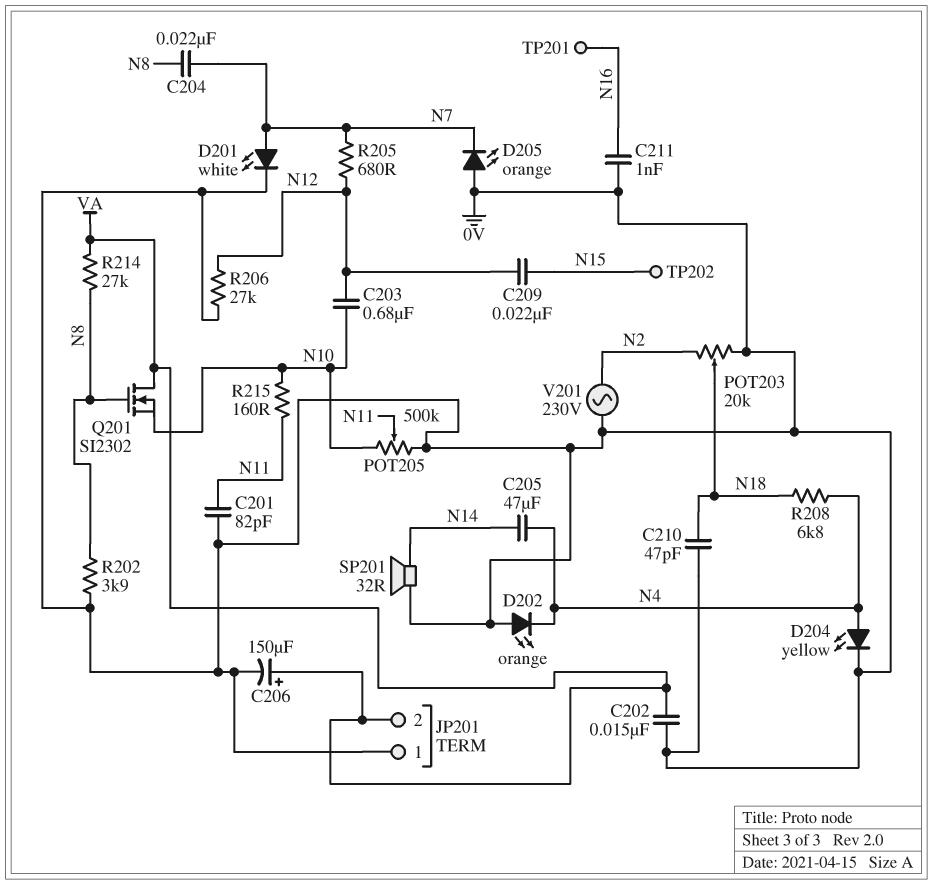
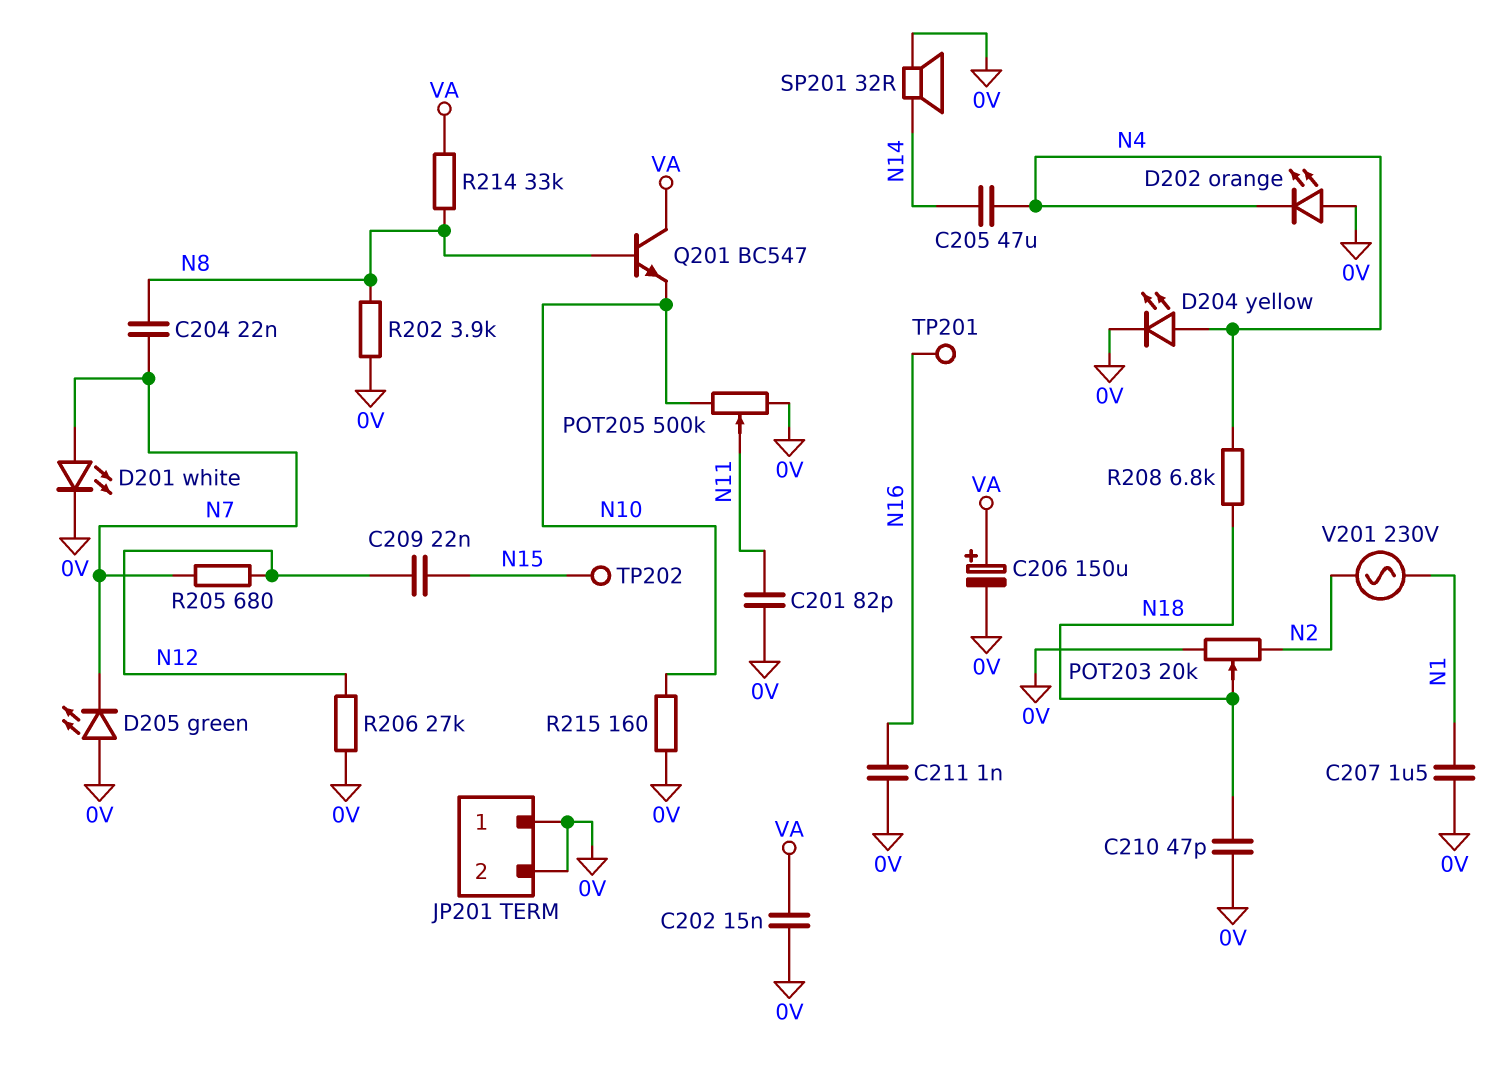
C203: 680nF (N10, N12) -> none
C207: none -> 1.5uF (0V, N1)
D205: LED orange (A 0V, K N7) -> LED green (A 0V, K N7)
JP201 pin 2: VA -> 0V
Q201: NMOS SI2302 (G N8, D VA, S N10) -> NPN BC547 (B N8, C VA, E N10)
R214: 27k (N8, VA) -> 33k (N8, VA)
R215: 160 (N10, N11) -> 160 (0V, N10)
V201: AC 230V (0V, N2) -> AC 230V (N1, N2)

